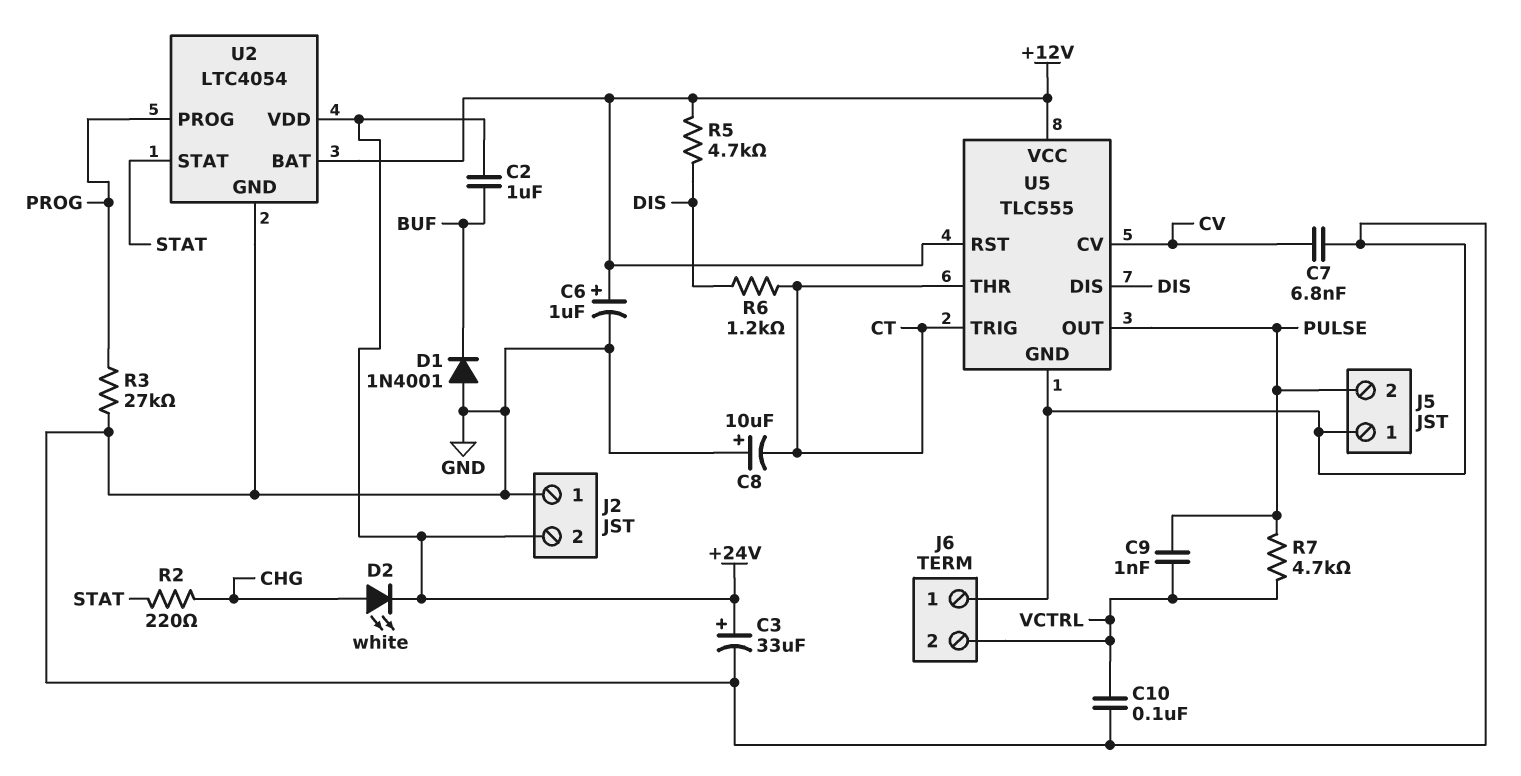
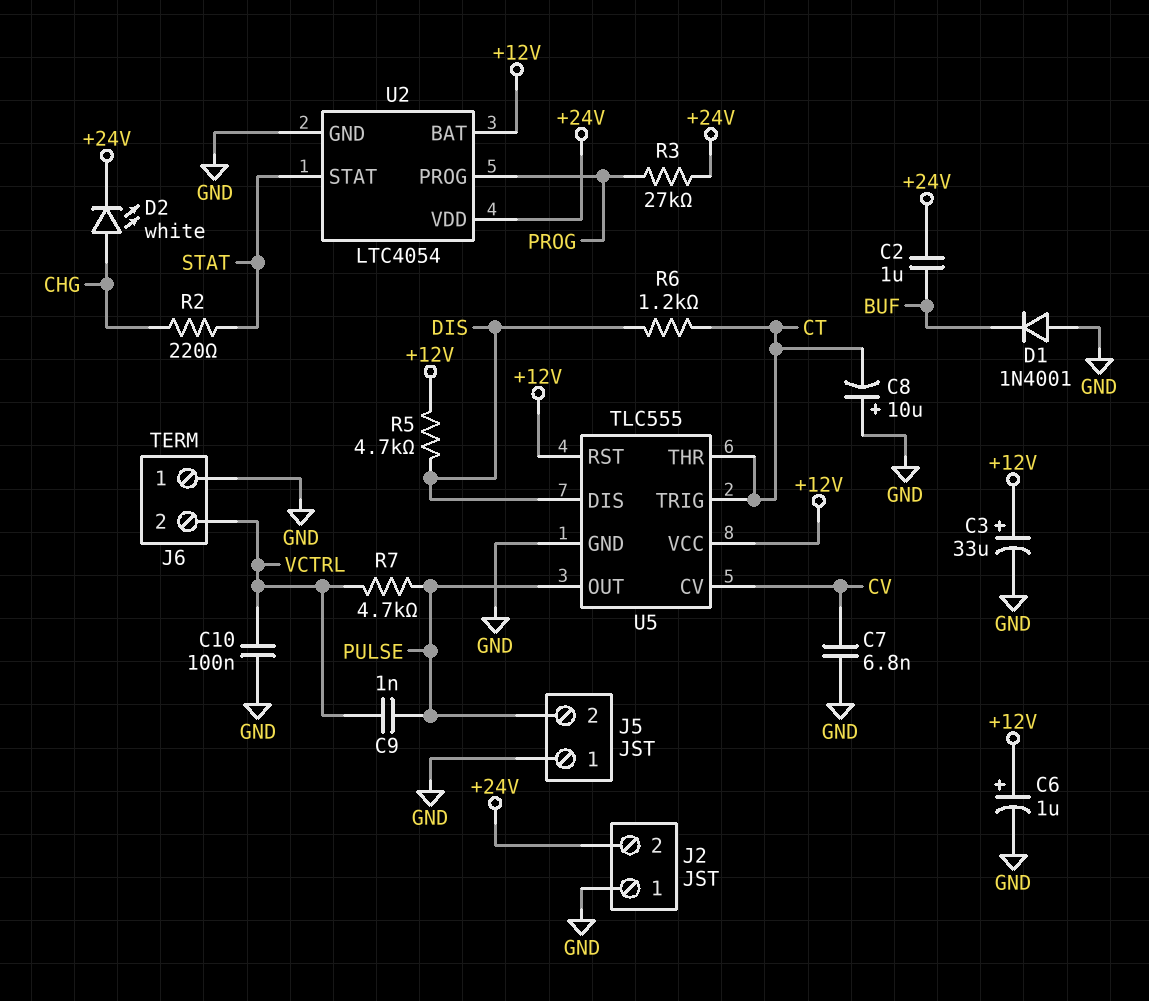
C3: 33uF (plus +24V, minus GND) -> 33uF (plus +12V, minus GND)
R3: 27k (GND, PROG) -> 27k (+24V, PROG)

